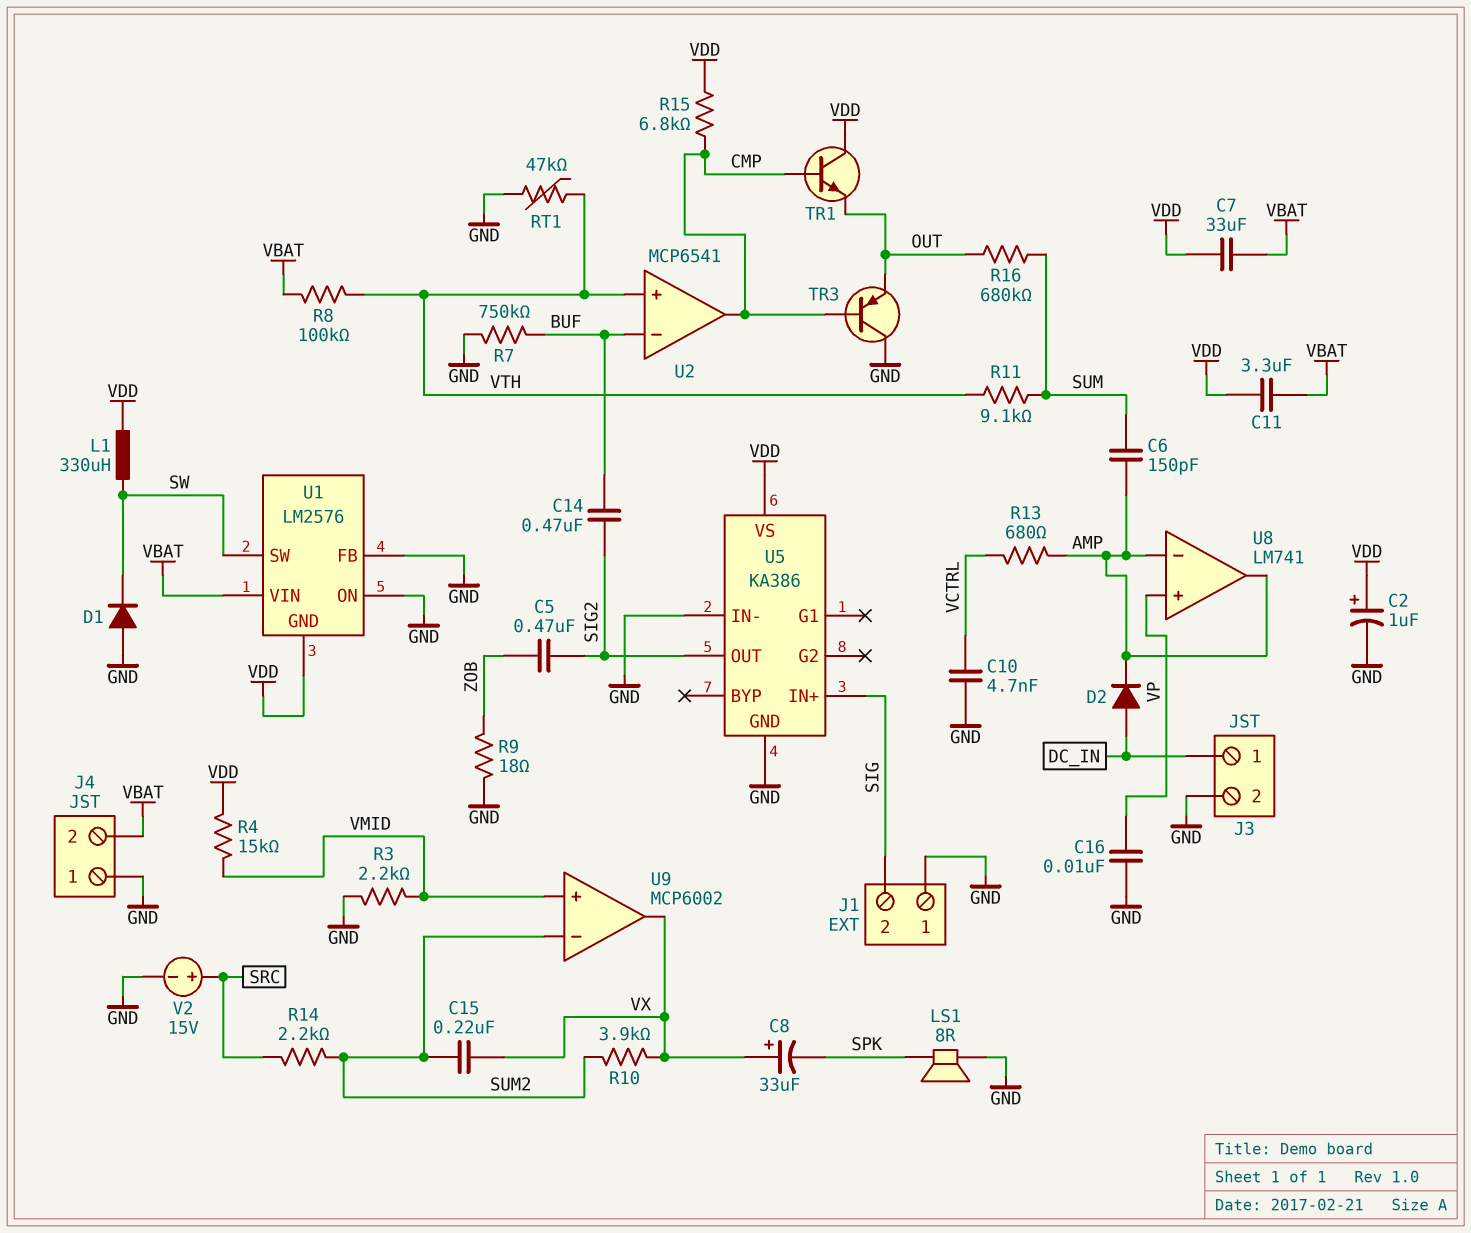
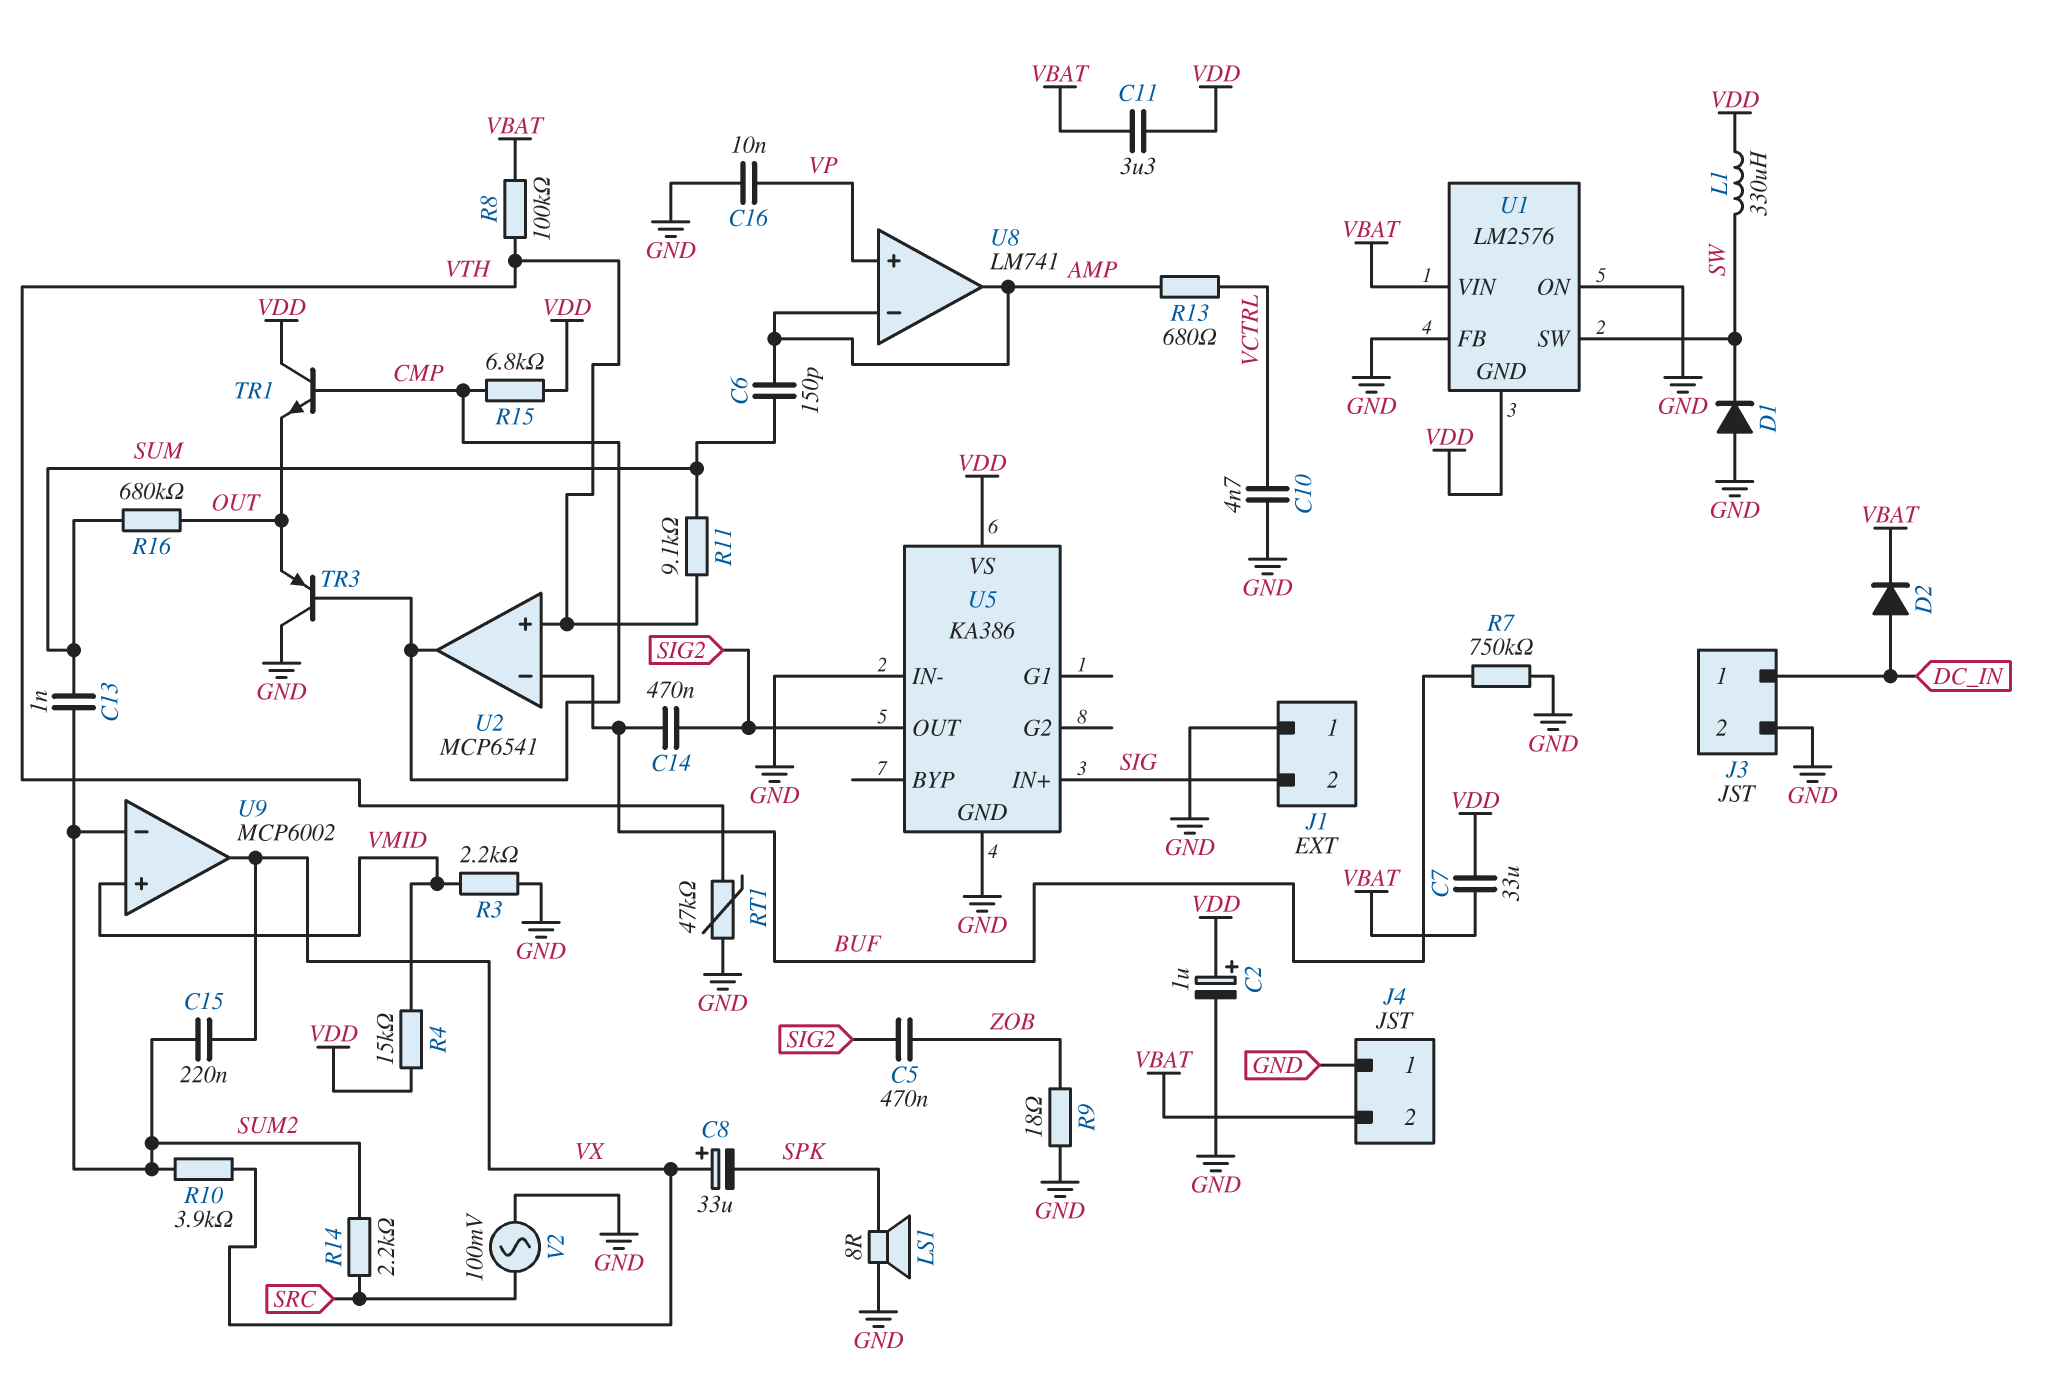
C13: none -> 1nF (SUM, SUM2)
D2: diode (A DC_IN, K AMP) -> diode (A DC_IN, K VBAT)
V2: 15V (plus SRC, minus GND) -> AC 100mV (GND, SRC)

